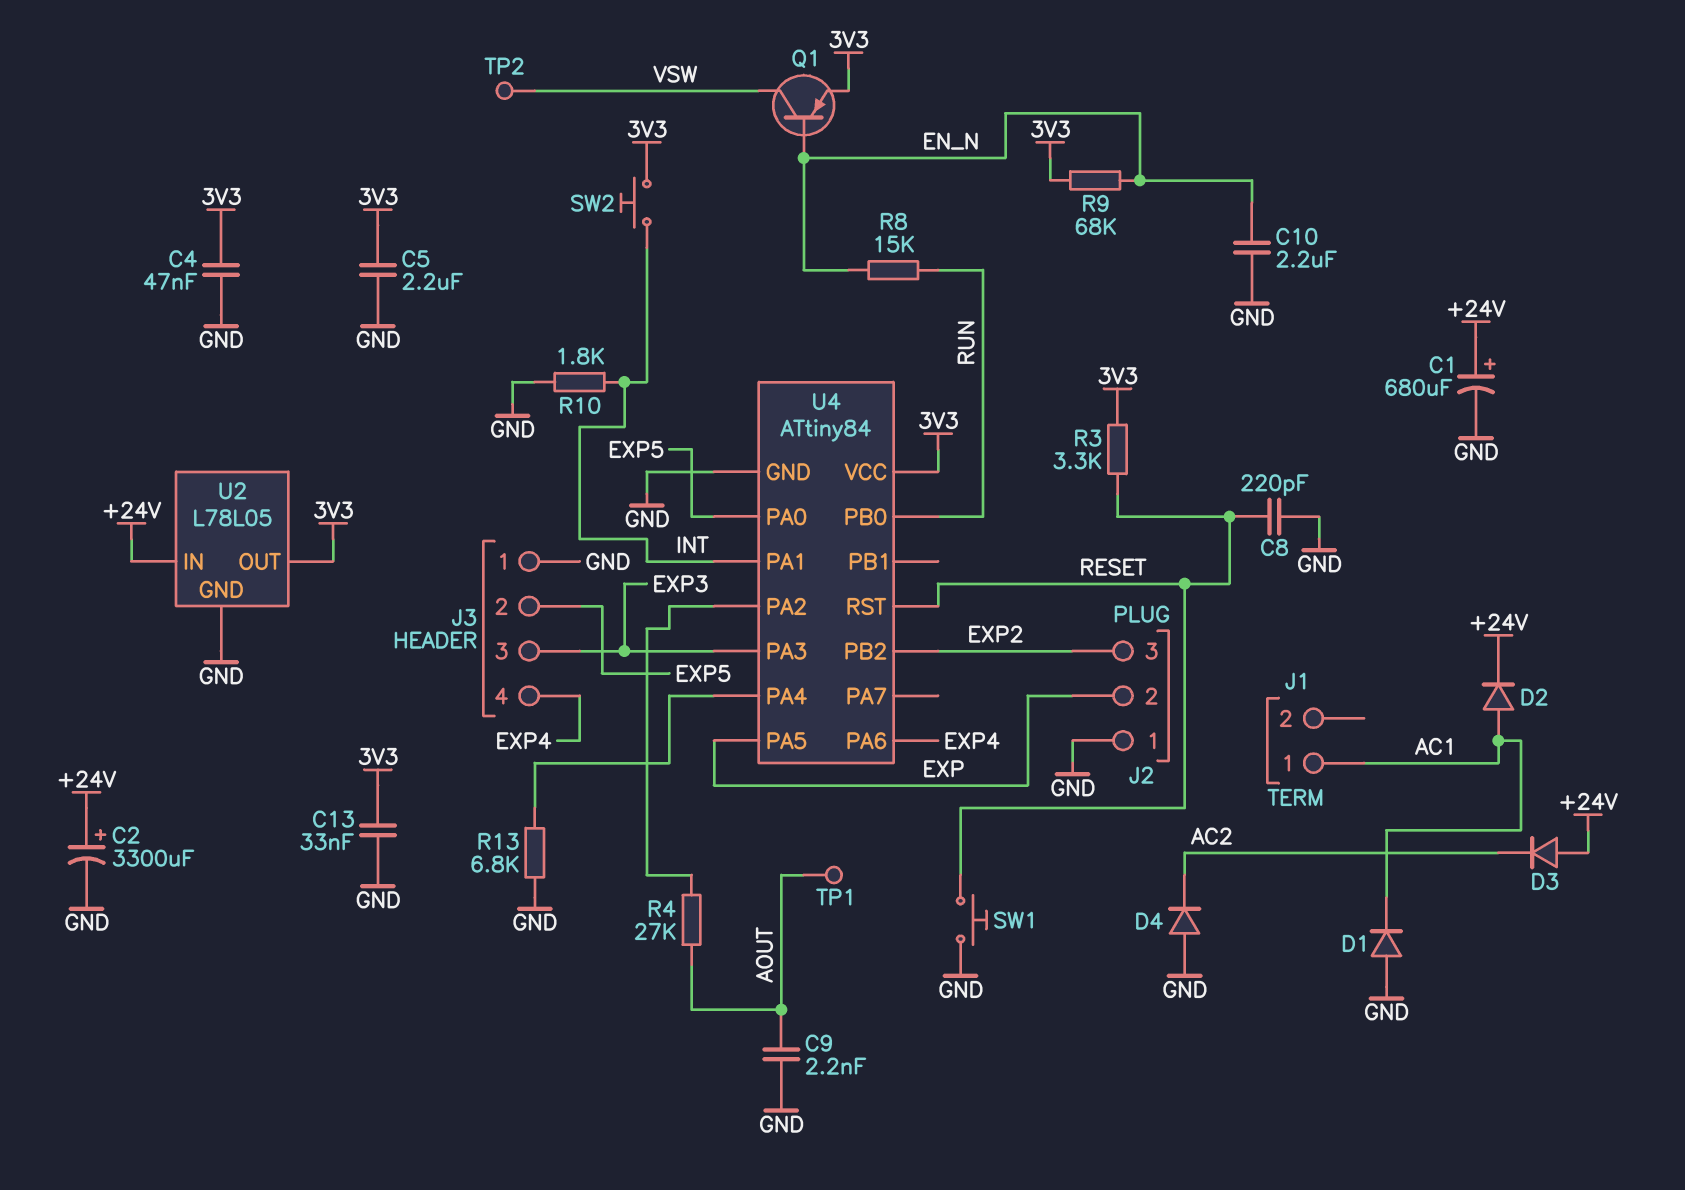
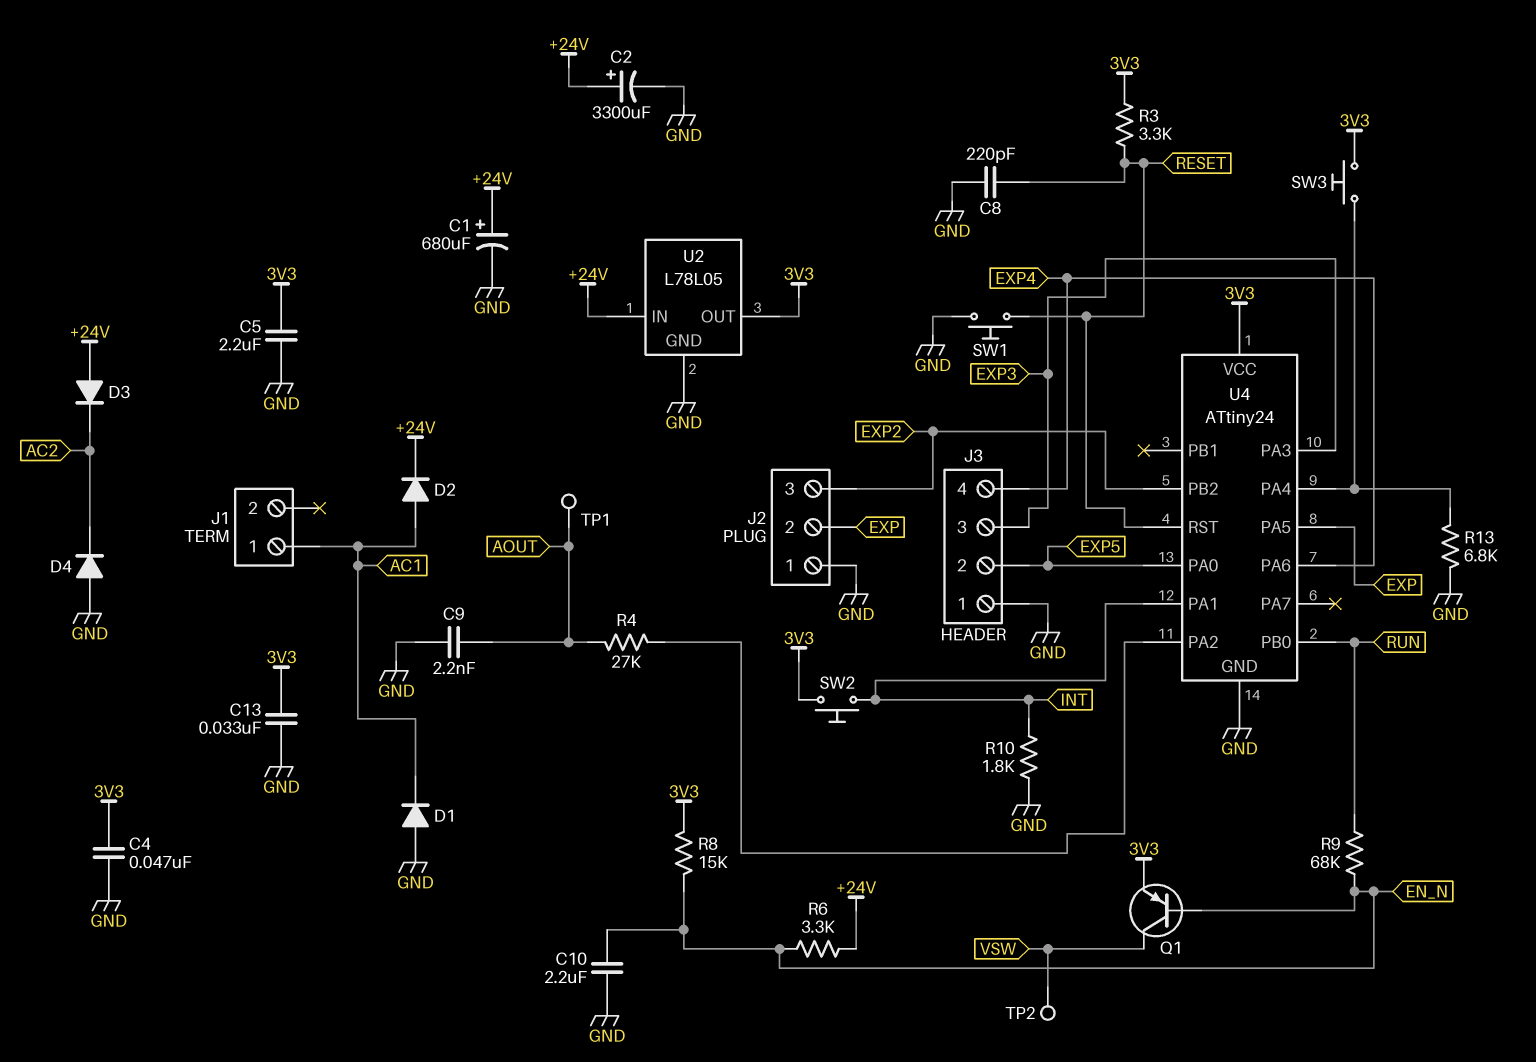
R6: none -> 3.3k (+24V, EN_N)
R8: 15k (EN_N, RUN) -> 15k (3V3, EN_N)
R9: 68k (3V3, EN_N) -> 68k (EN_N, RUN)
SW3: none -> button (3V3, U4/PA4)
U4: ATtiny84 -> ATtiny24

